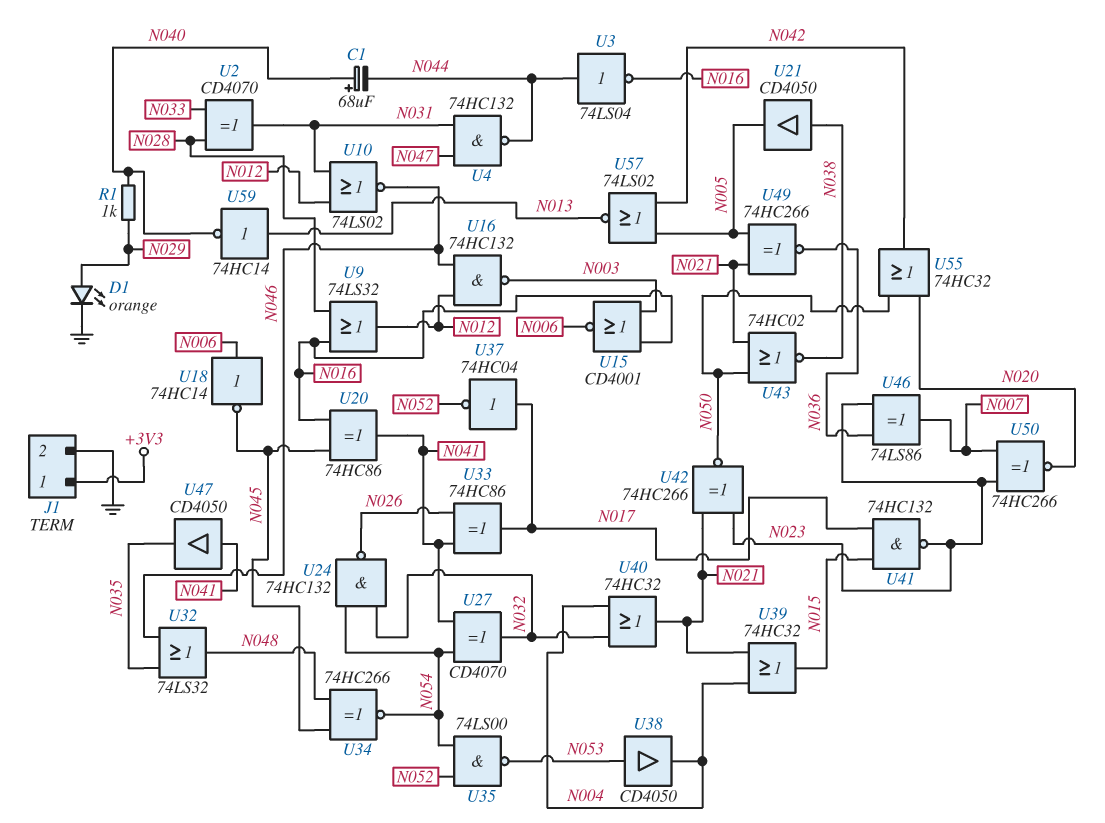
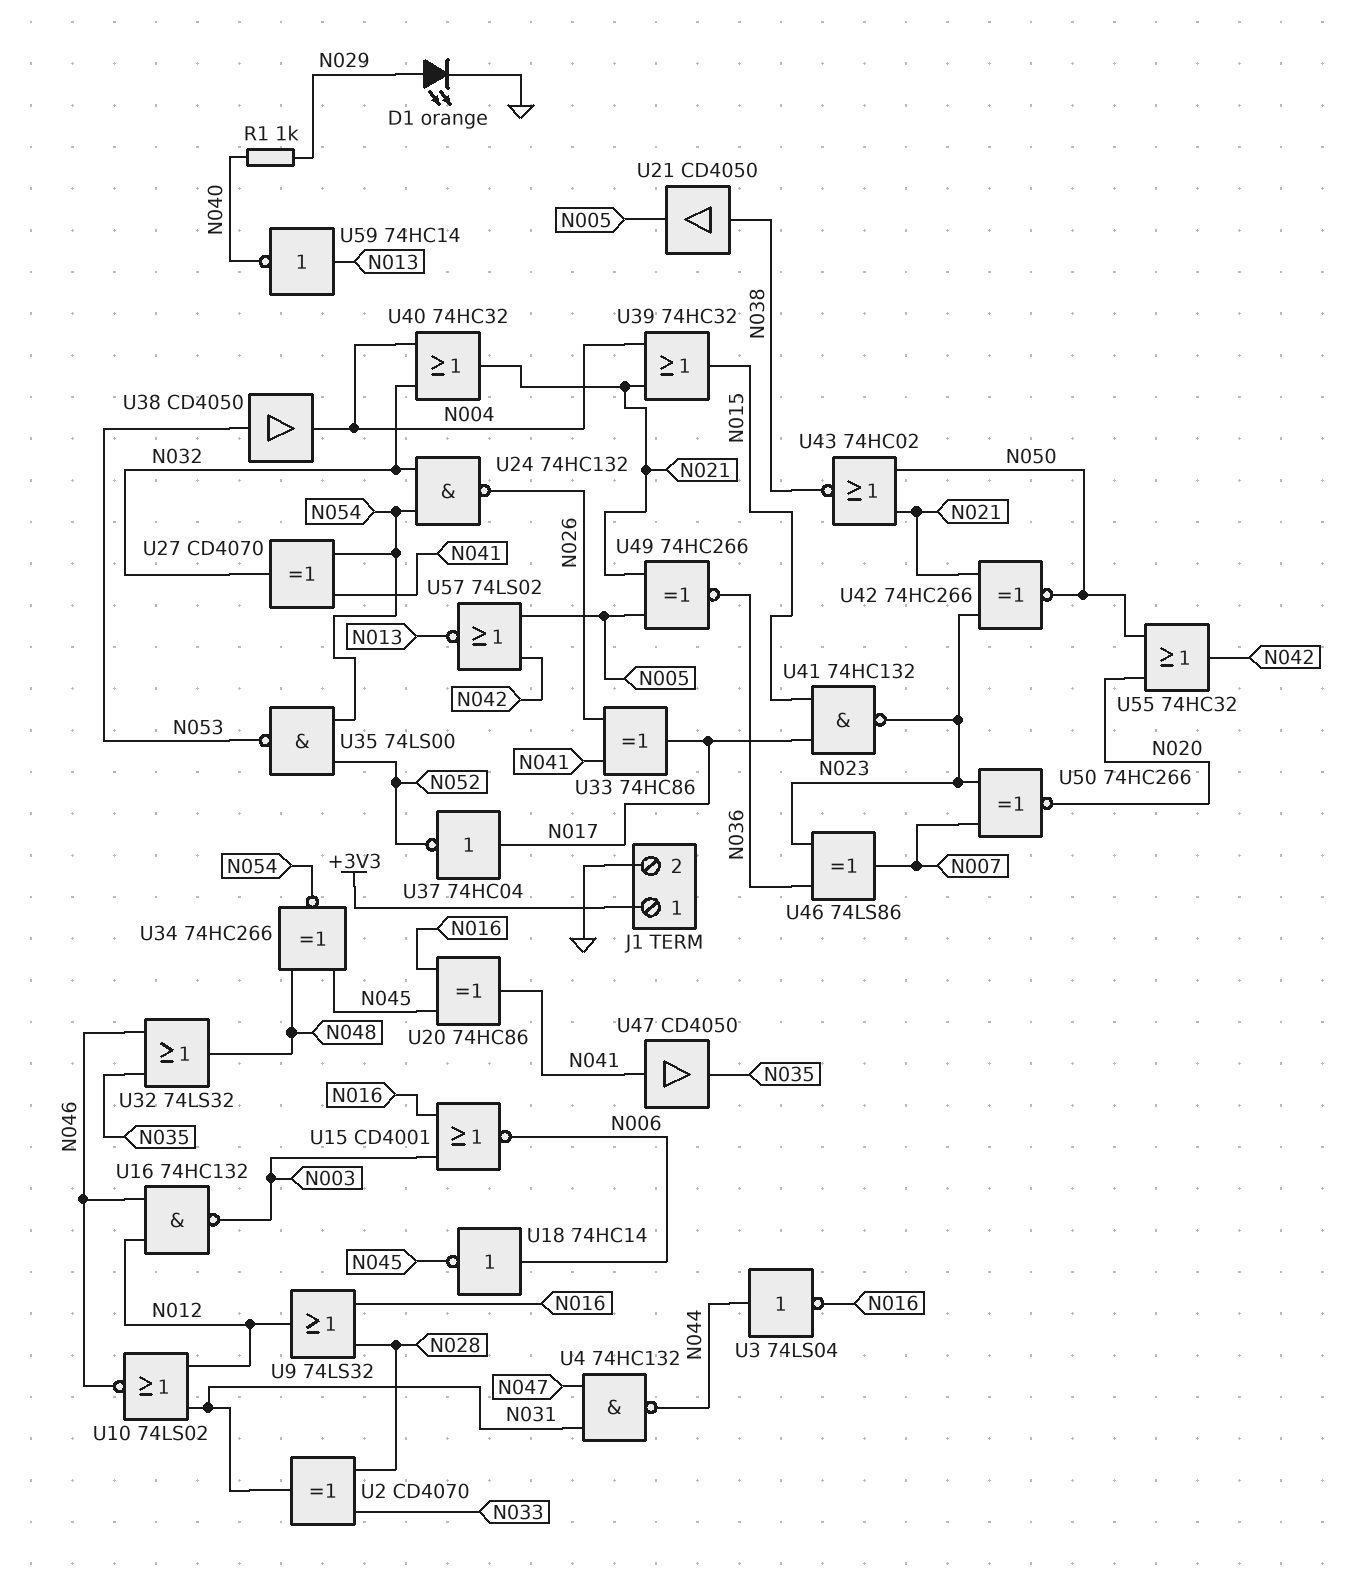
C1: 68uF (plus N040, minus N044) -> none

